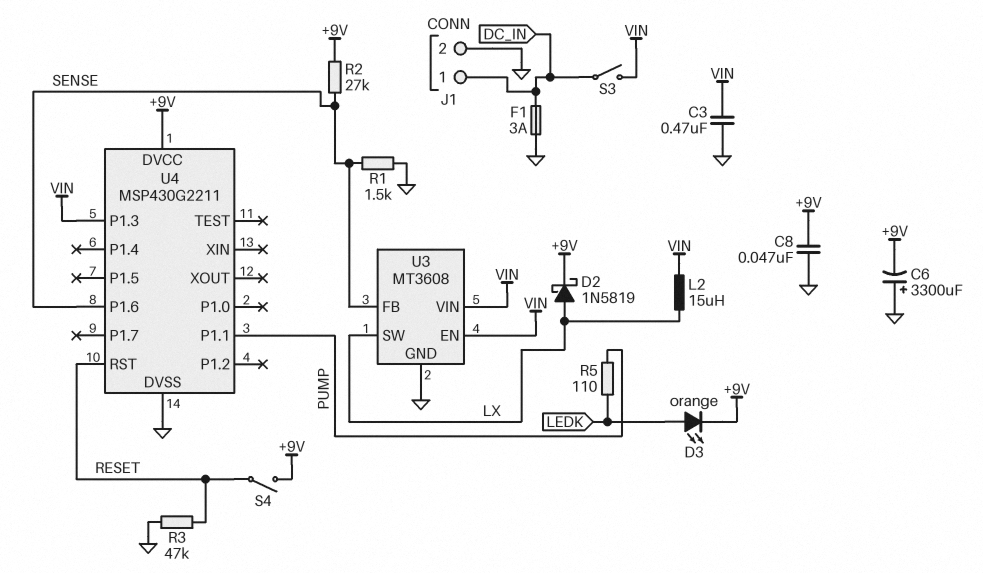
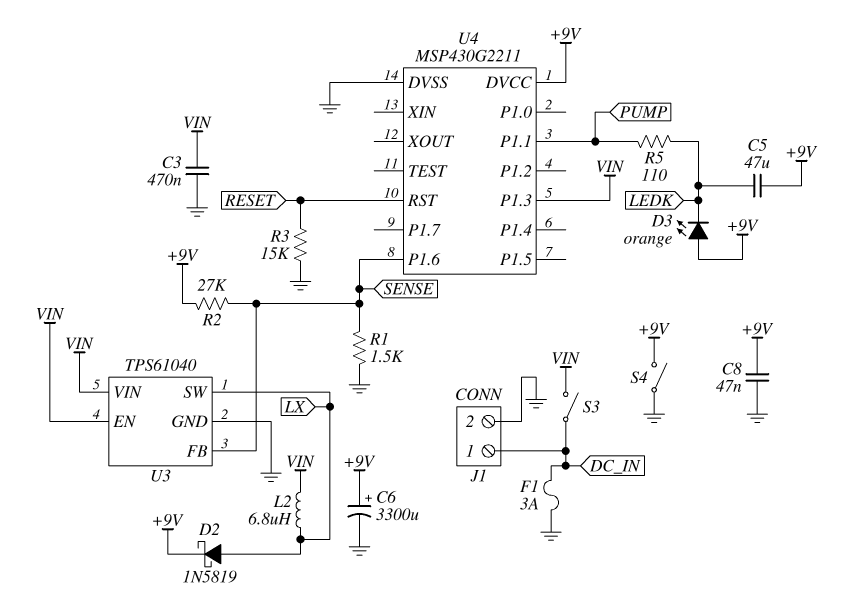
C5: none -> 47uF (+9V, LEDK)
C6: 3300uF (plus GND, minus +9V) -> 3300uF (plus +9V, minus GND)
D3: LED orange (A LEDK, K +9V) -> LED orange (A +9V, K LEDK)
L2: 15uH (LX, VIN) -> 6.8uH (LX, VIN)
R3: 47k (GND, RESET) -> 15k (GND, RESET)
S4: switch (+9V, RESET) -> switch (+9V, GND)
U3: MT3608 -> TPS61040

